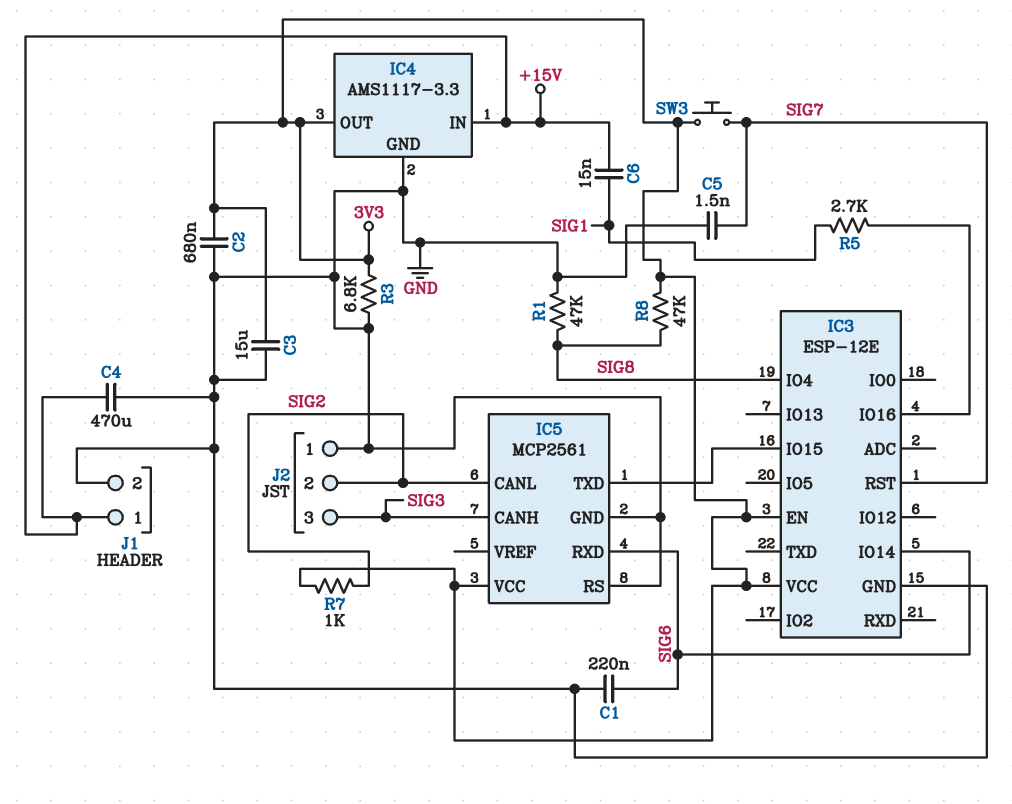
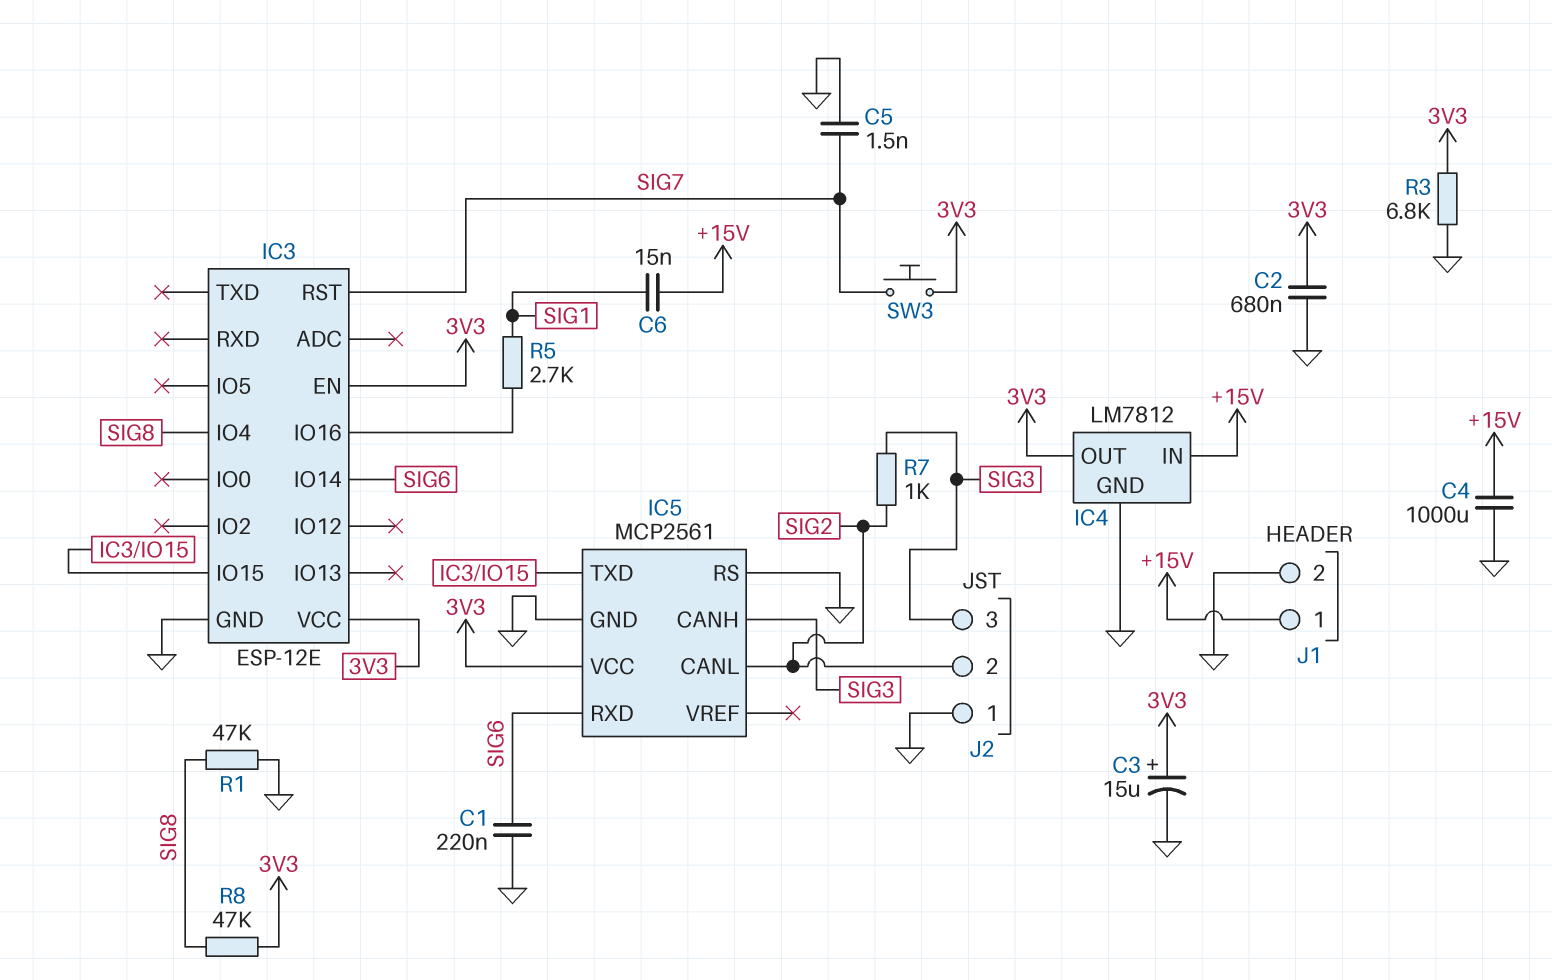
C3: 15uF (3V3, GND) -> 15uF (plus 3V3, minus GND)
C4: 470uF (+15V, GND) -> 1000uF (+15V, GND)
IC4: AMS1117-3.3 -> LM7812
R7: 1k (3V3, SIG2) -> 1k (SIG2, SIG3)

